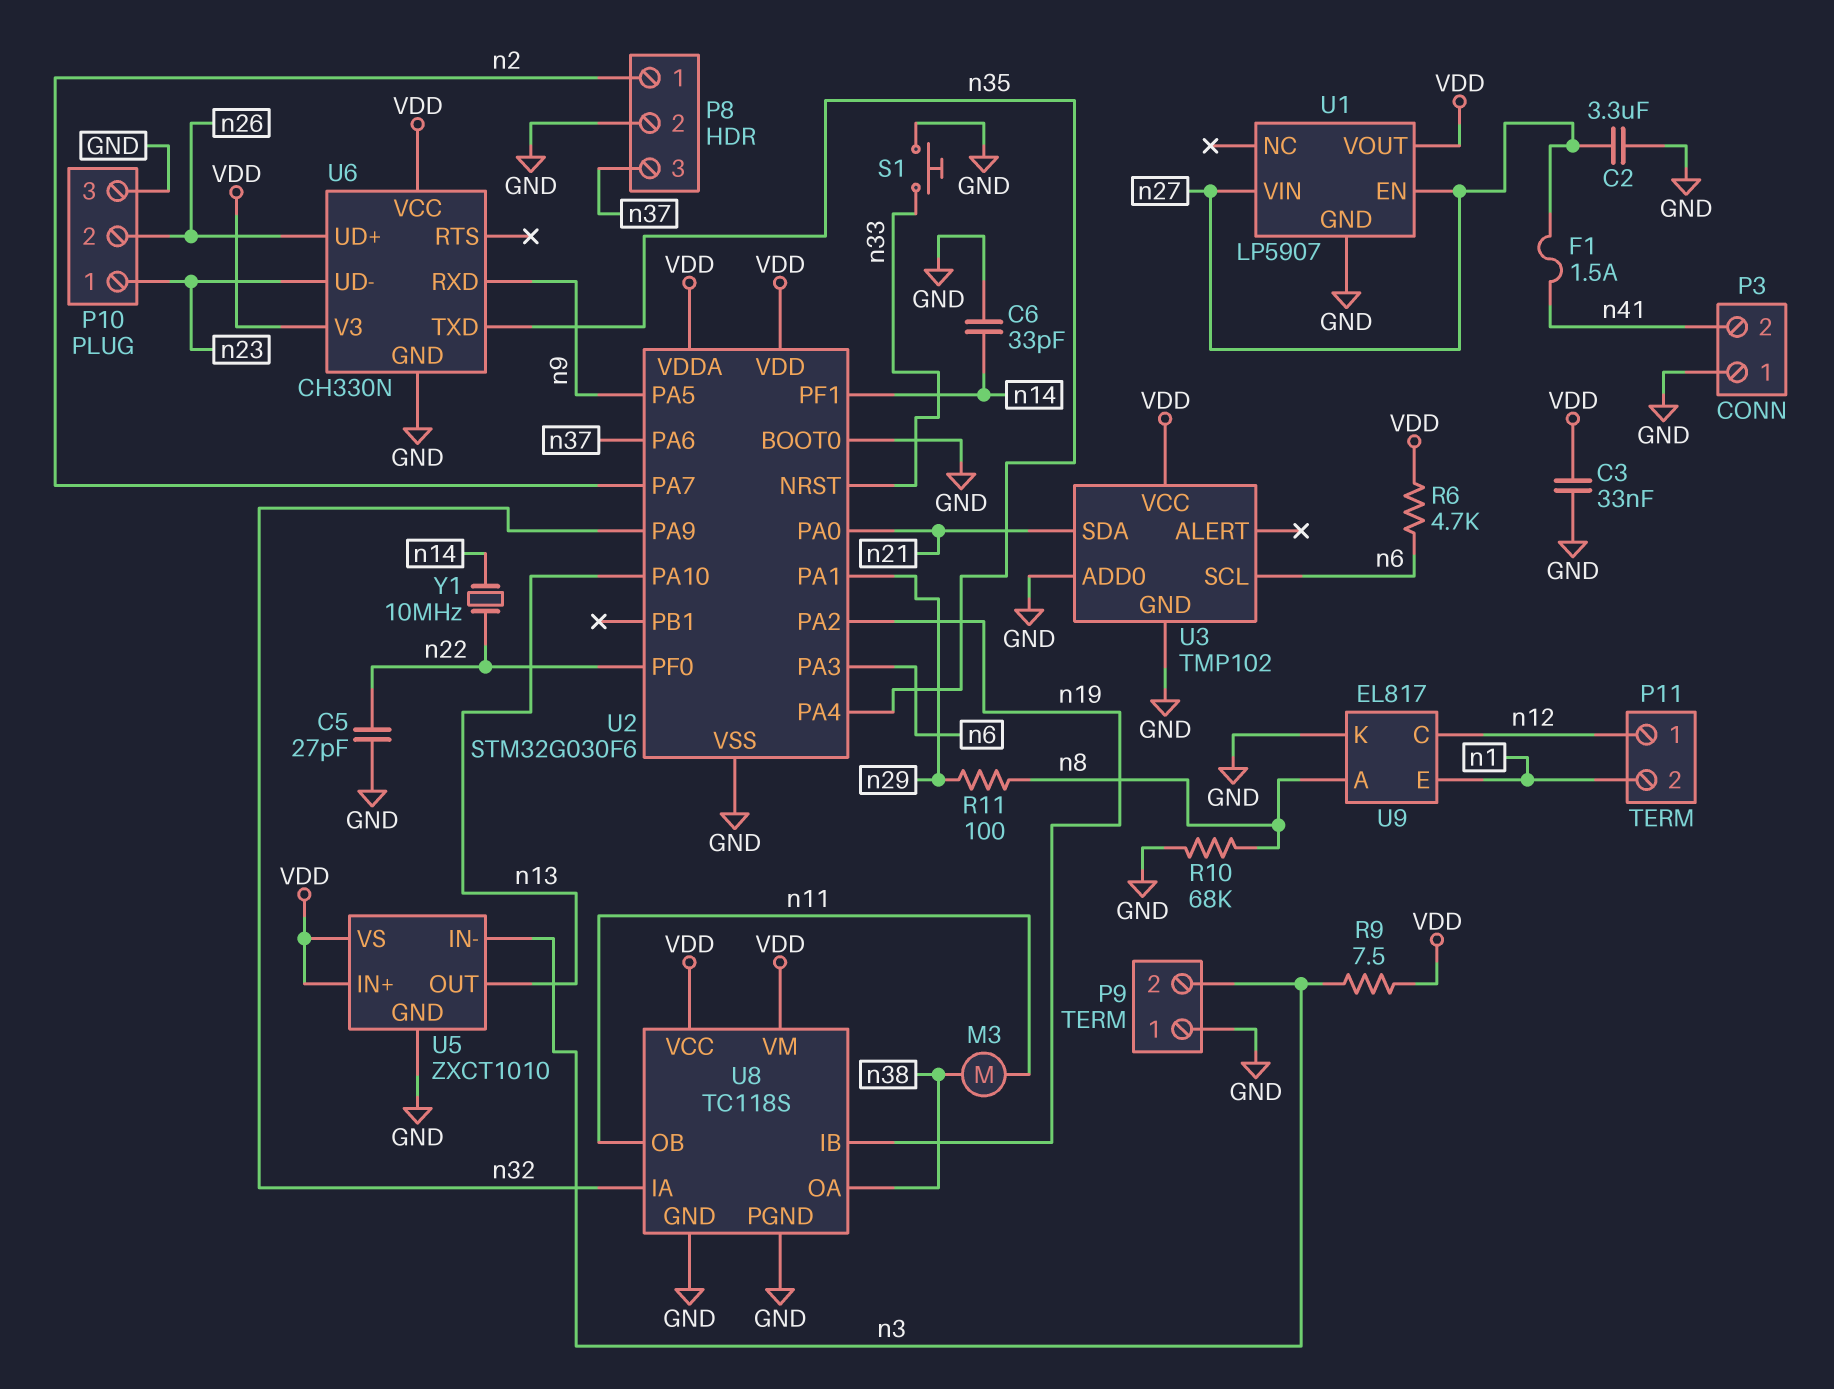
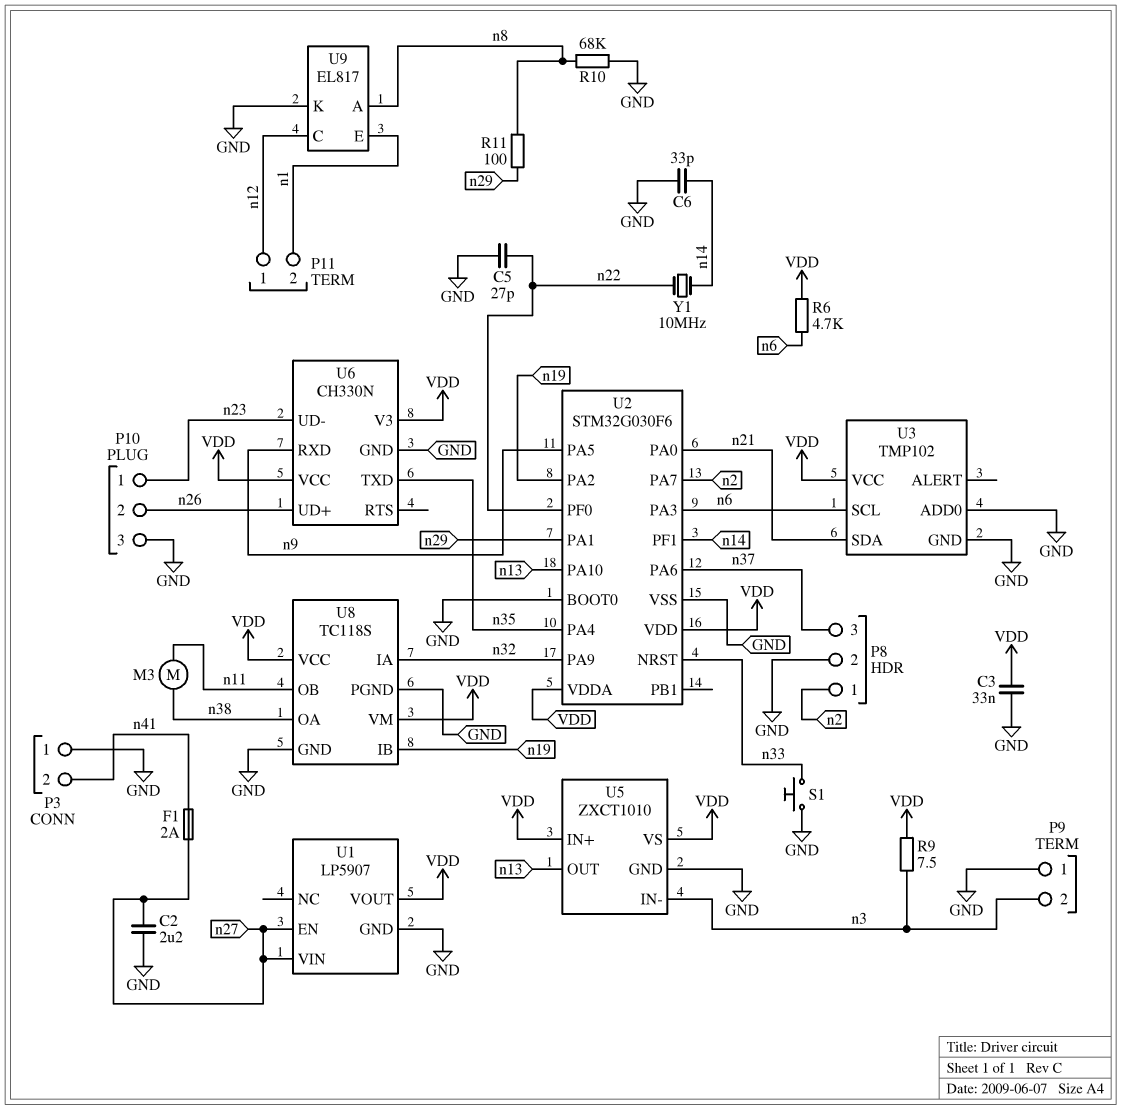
C2: 3.3uF (GND, n27) -> 2.2uF (GND, n27)
F1: 1.5A (n27, n41) -> 2A (n27, n41)

